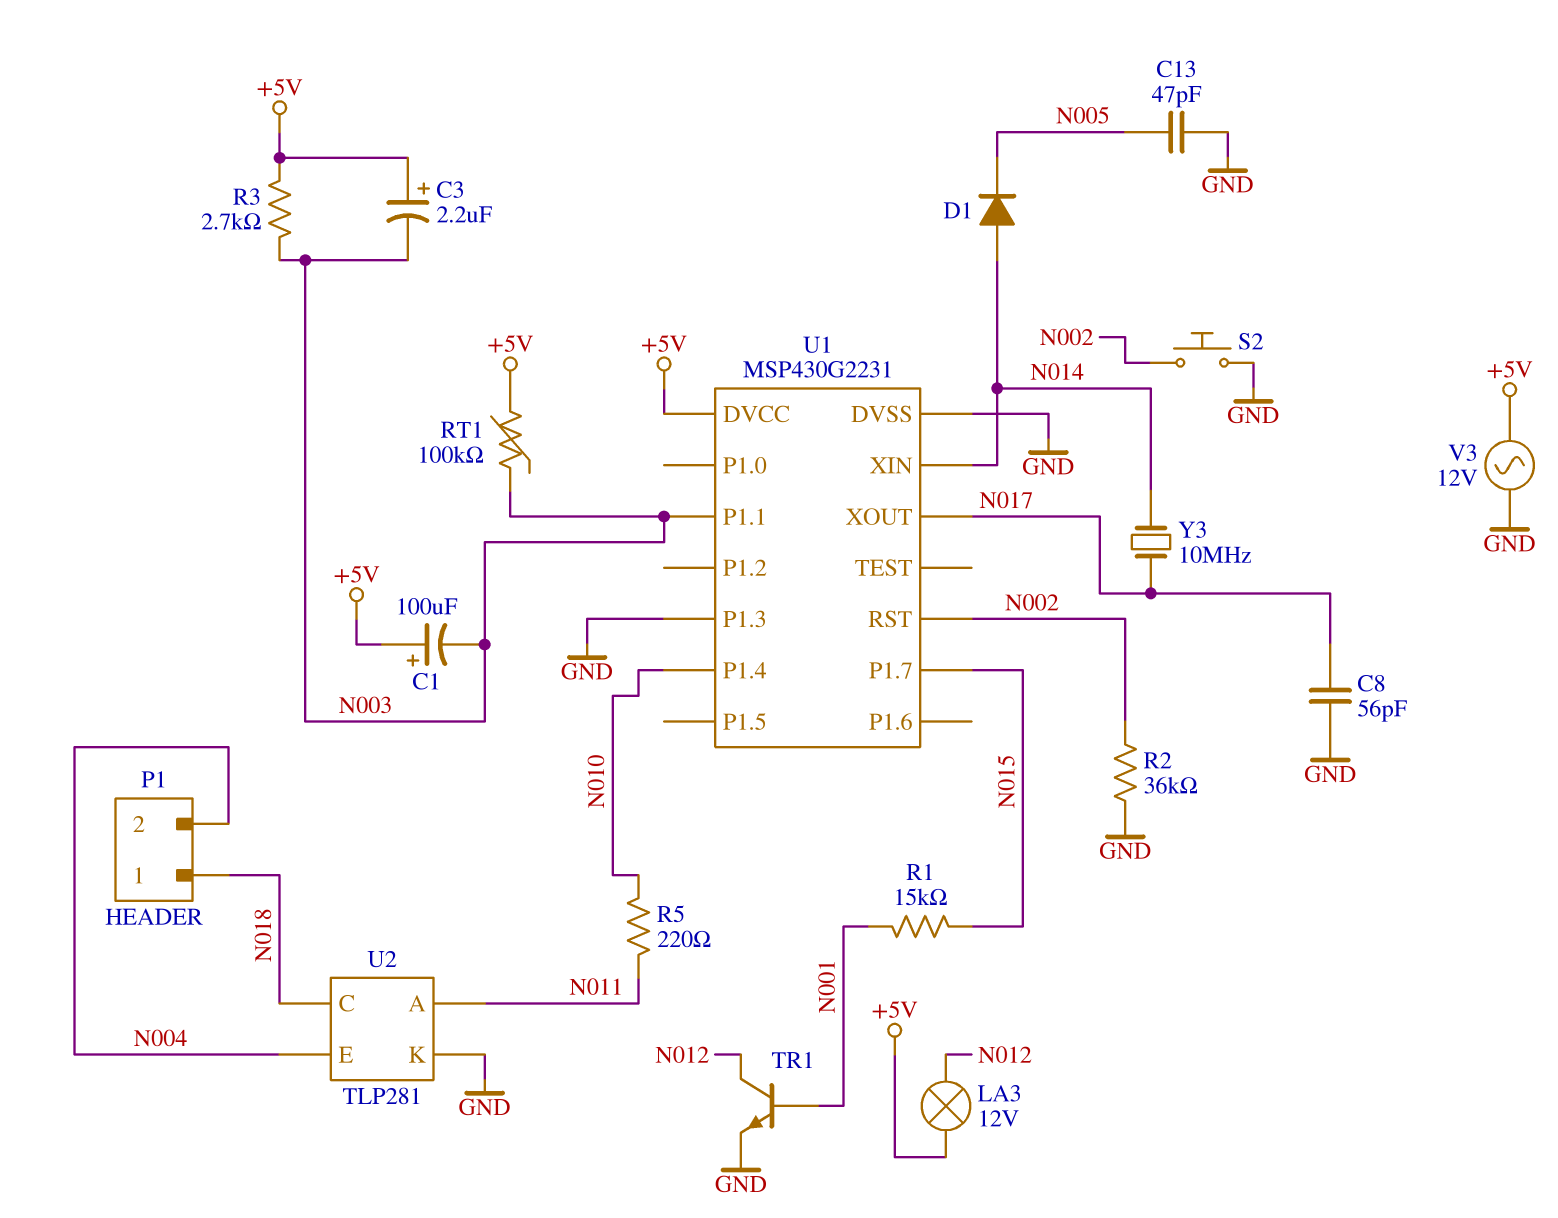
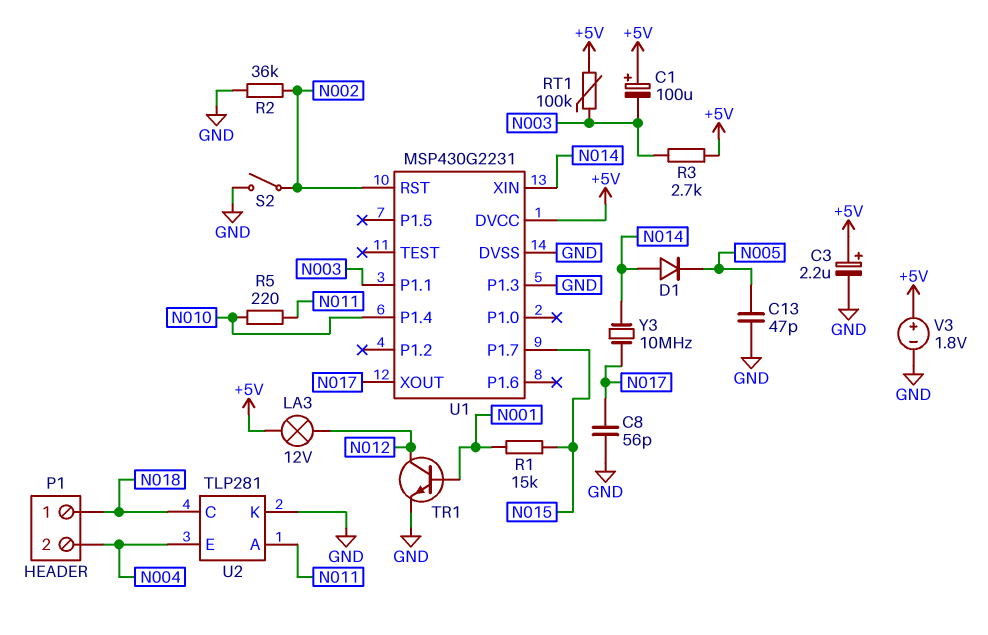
C3: 2.2uF (plus +5V, minus N003) -> 2.2uF (plus +5V, minus GND)
S2: button (GND, N002) -> switch (GND, N002)
V3: AC 12V (+5V, GND) -> 1.8V (plus +5V, minus GND)

